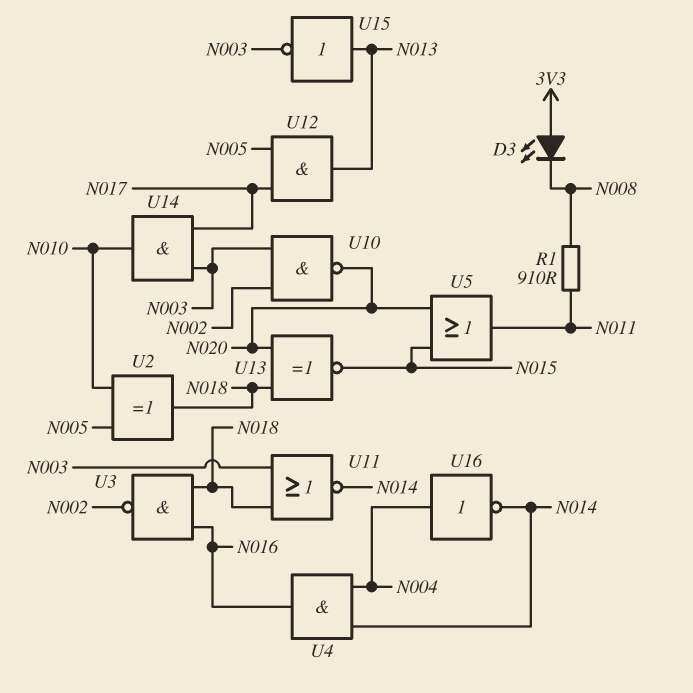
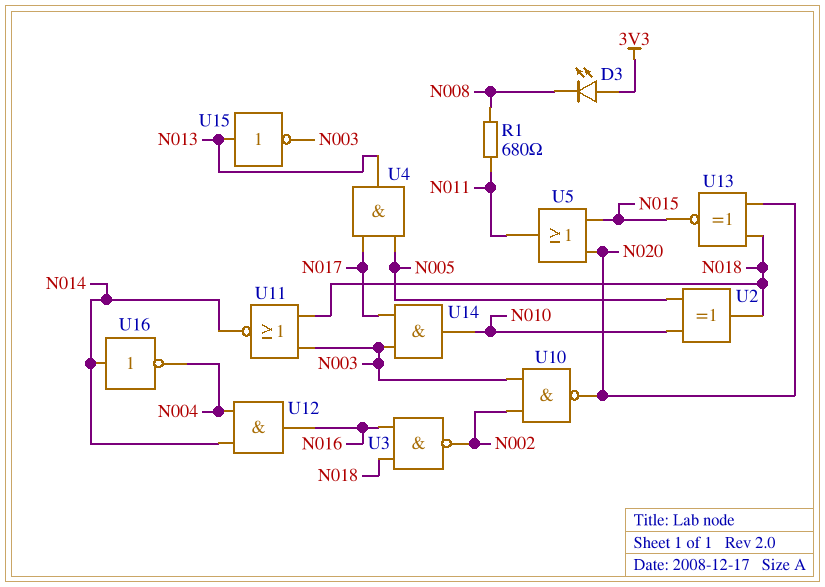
R1: 910 (N008, N011) -> 680 (N008, N011)
U4: AND (in N004, in N014, out N016) -> AND (in N005, in N017, out N013)
U12: AND (in N005, in N017, out N013) -> AND (in N004, in N014, out N016)
U16: NOT (in N004, out N014) -> NOT (in N014, out N004)

